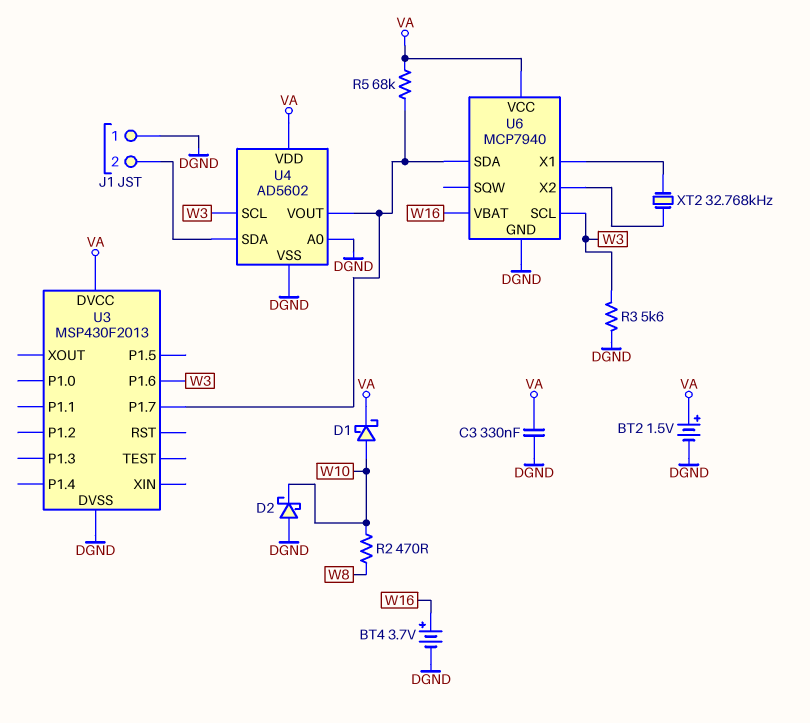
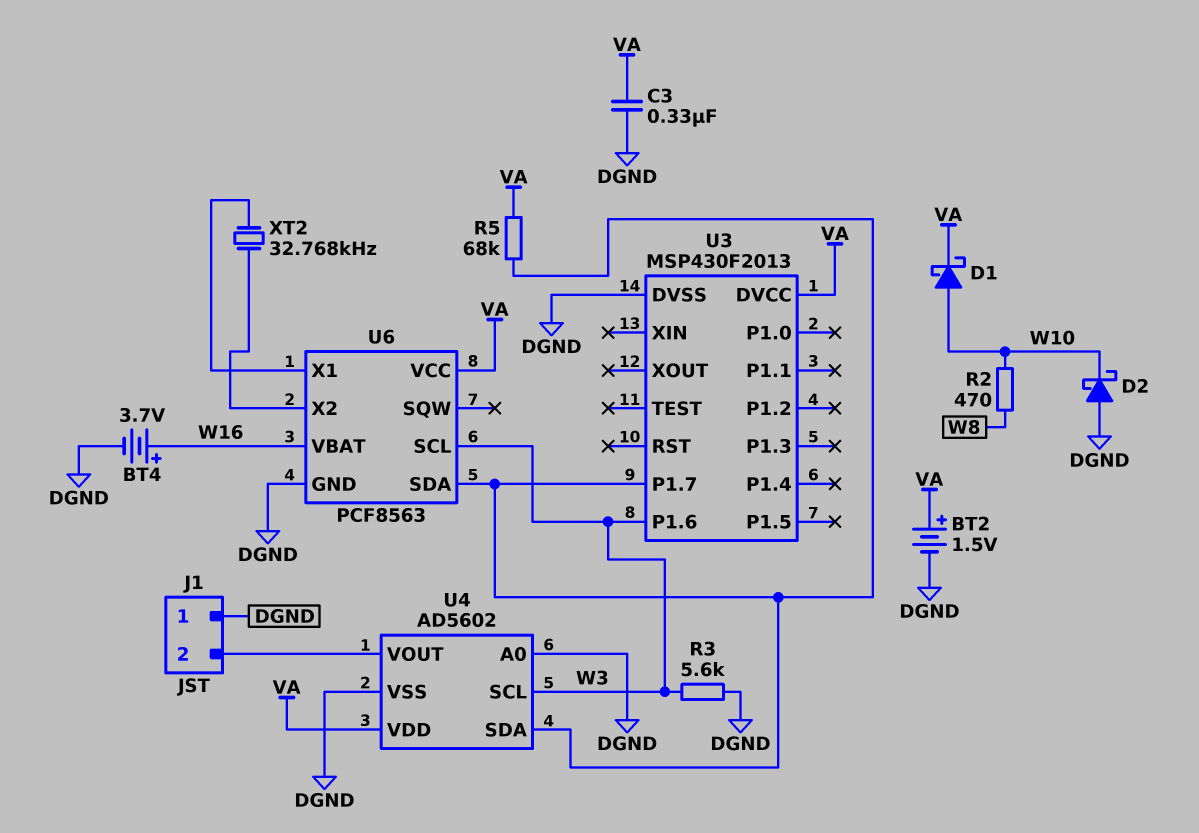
U4 pin SDA: J1/2 -> U3/P1.7
U4 pin VOUT: U3/P1.7 -> J1/2
U6: MCP7940 -> PCF8563

